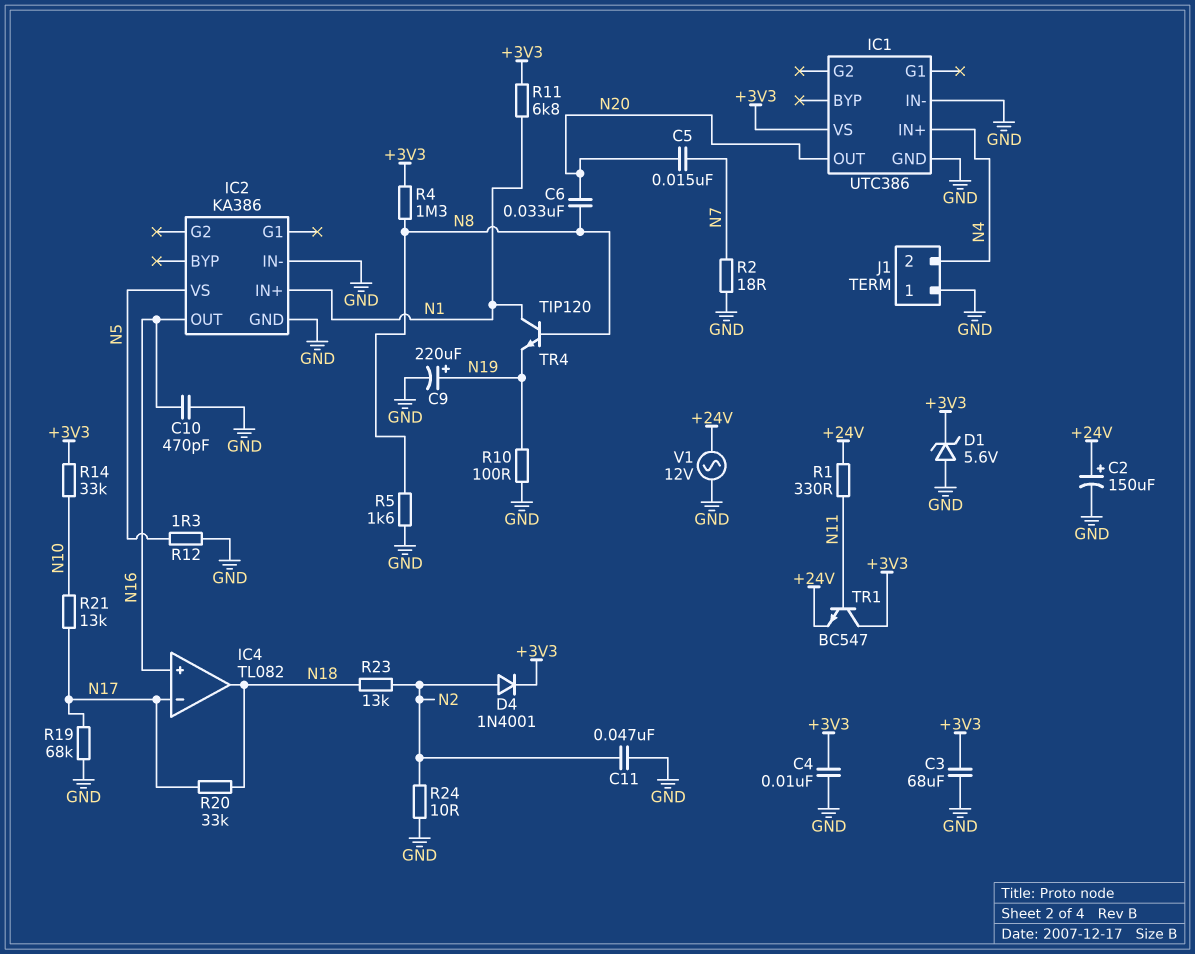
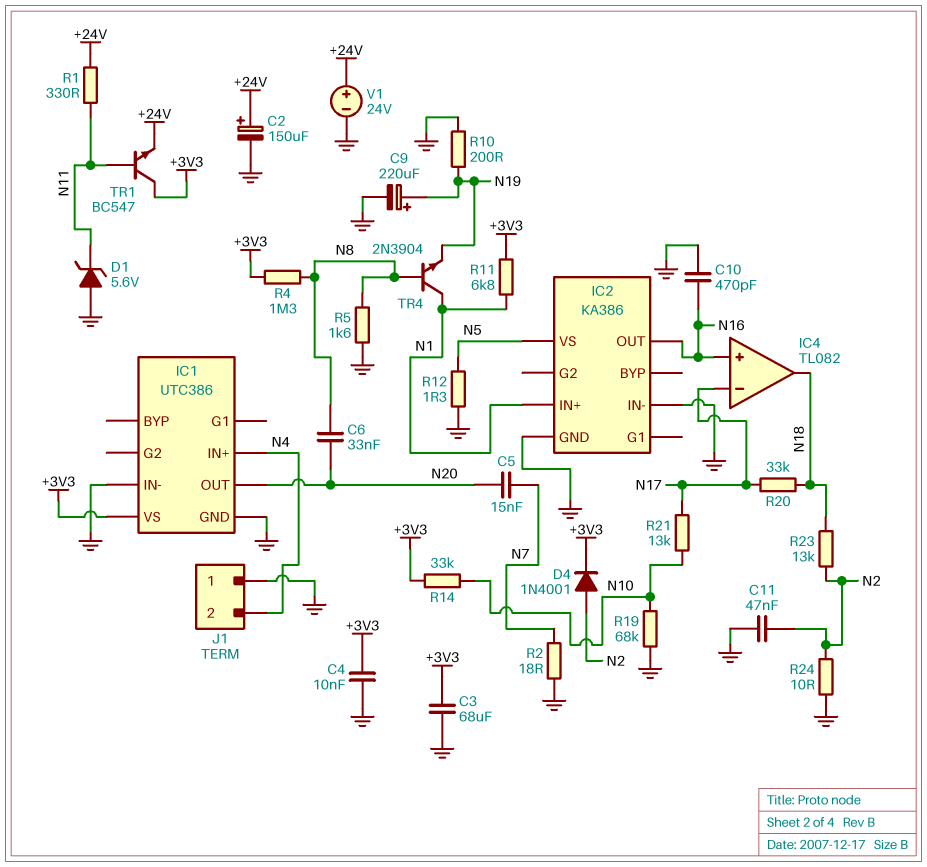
D1: zener 5.6V (A GND, K +3V3) -> zener 5.6V (A GND, K N11)
R10: 100 (GND, N19) -> 200 (GND, N19)
R19: 68k (GND, N17) -> 68k (GND, N10)
TR4: NPN TIP120 (B N8, C N1, E N19) -> NPN 2N3904 (B N8, C N1, E N19)
V1: AC 12V (+24V, GND) -> 24V (plus +24V, minus GND)

